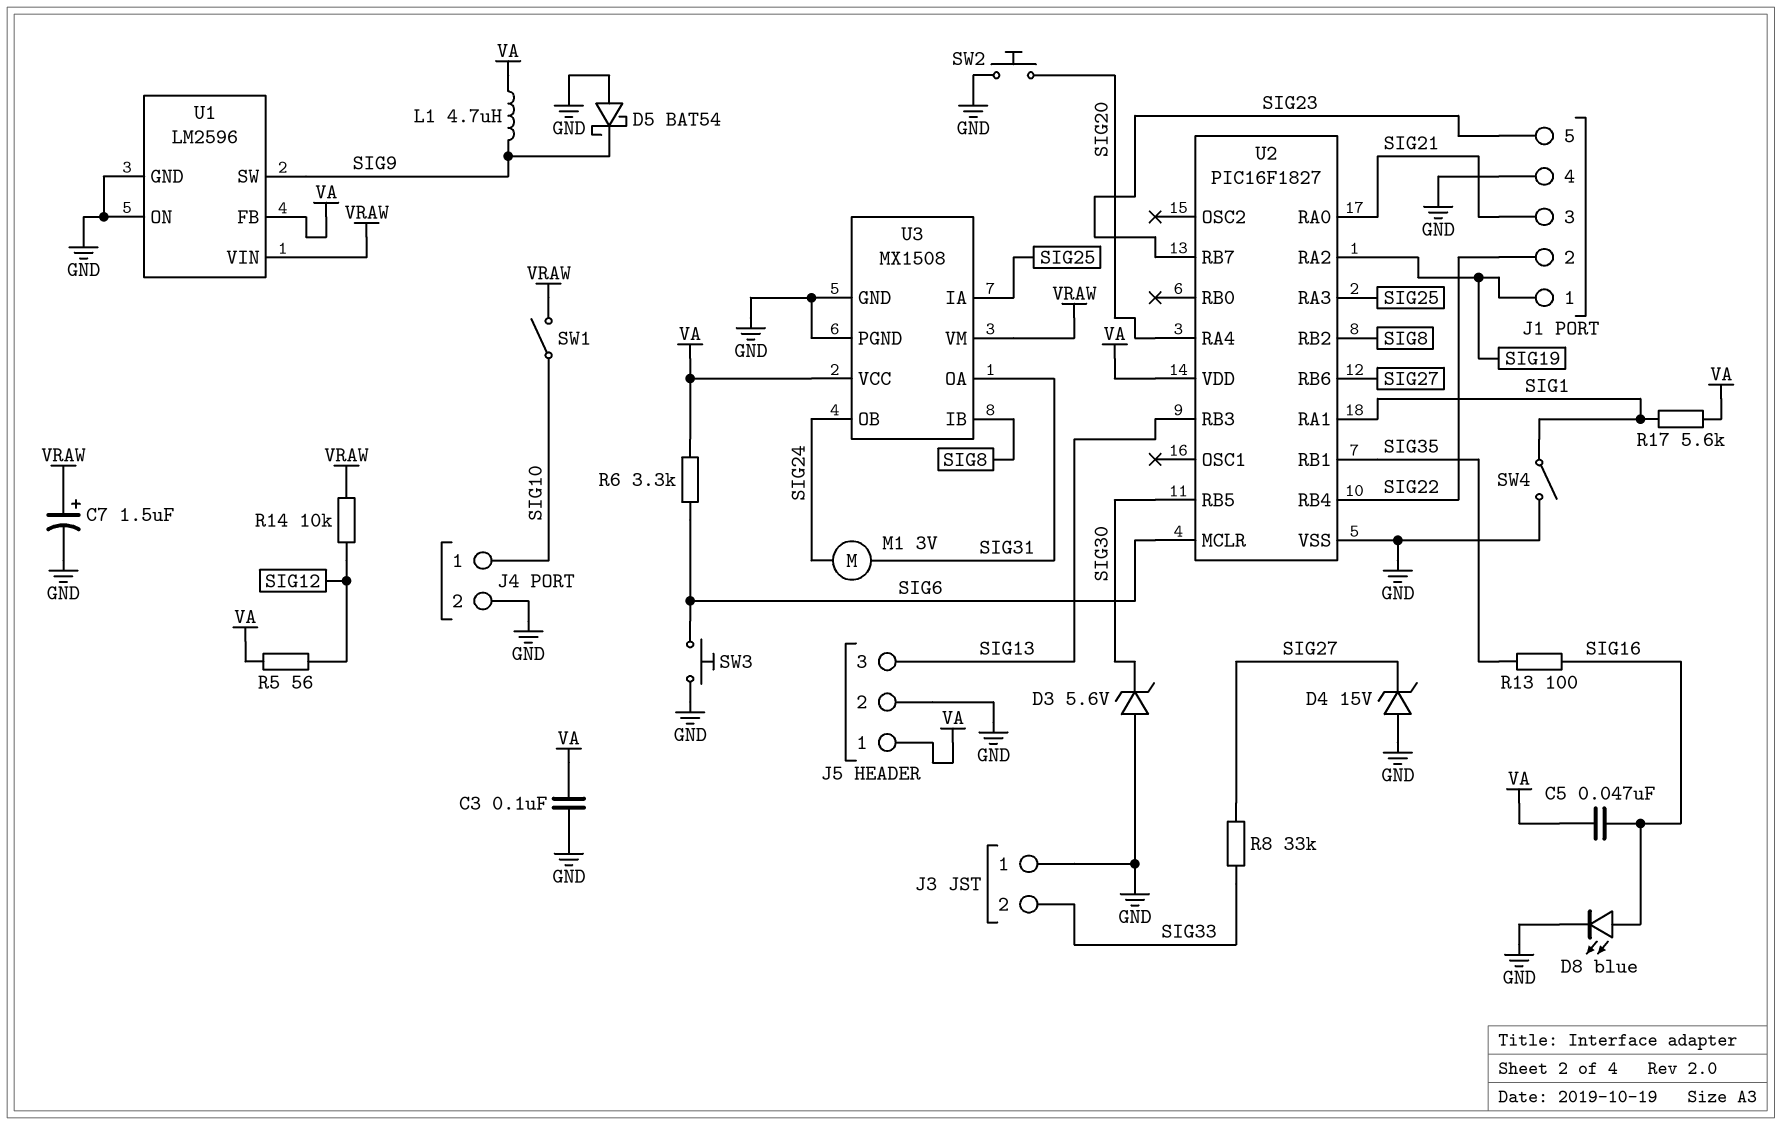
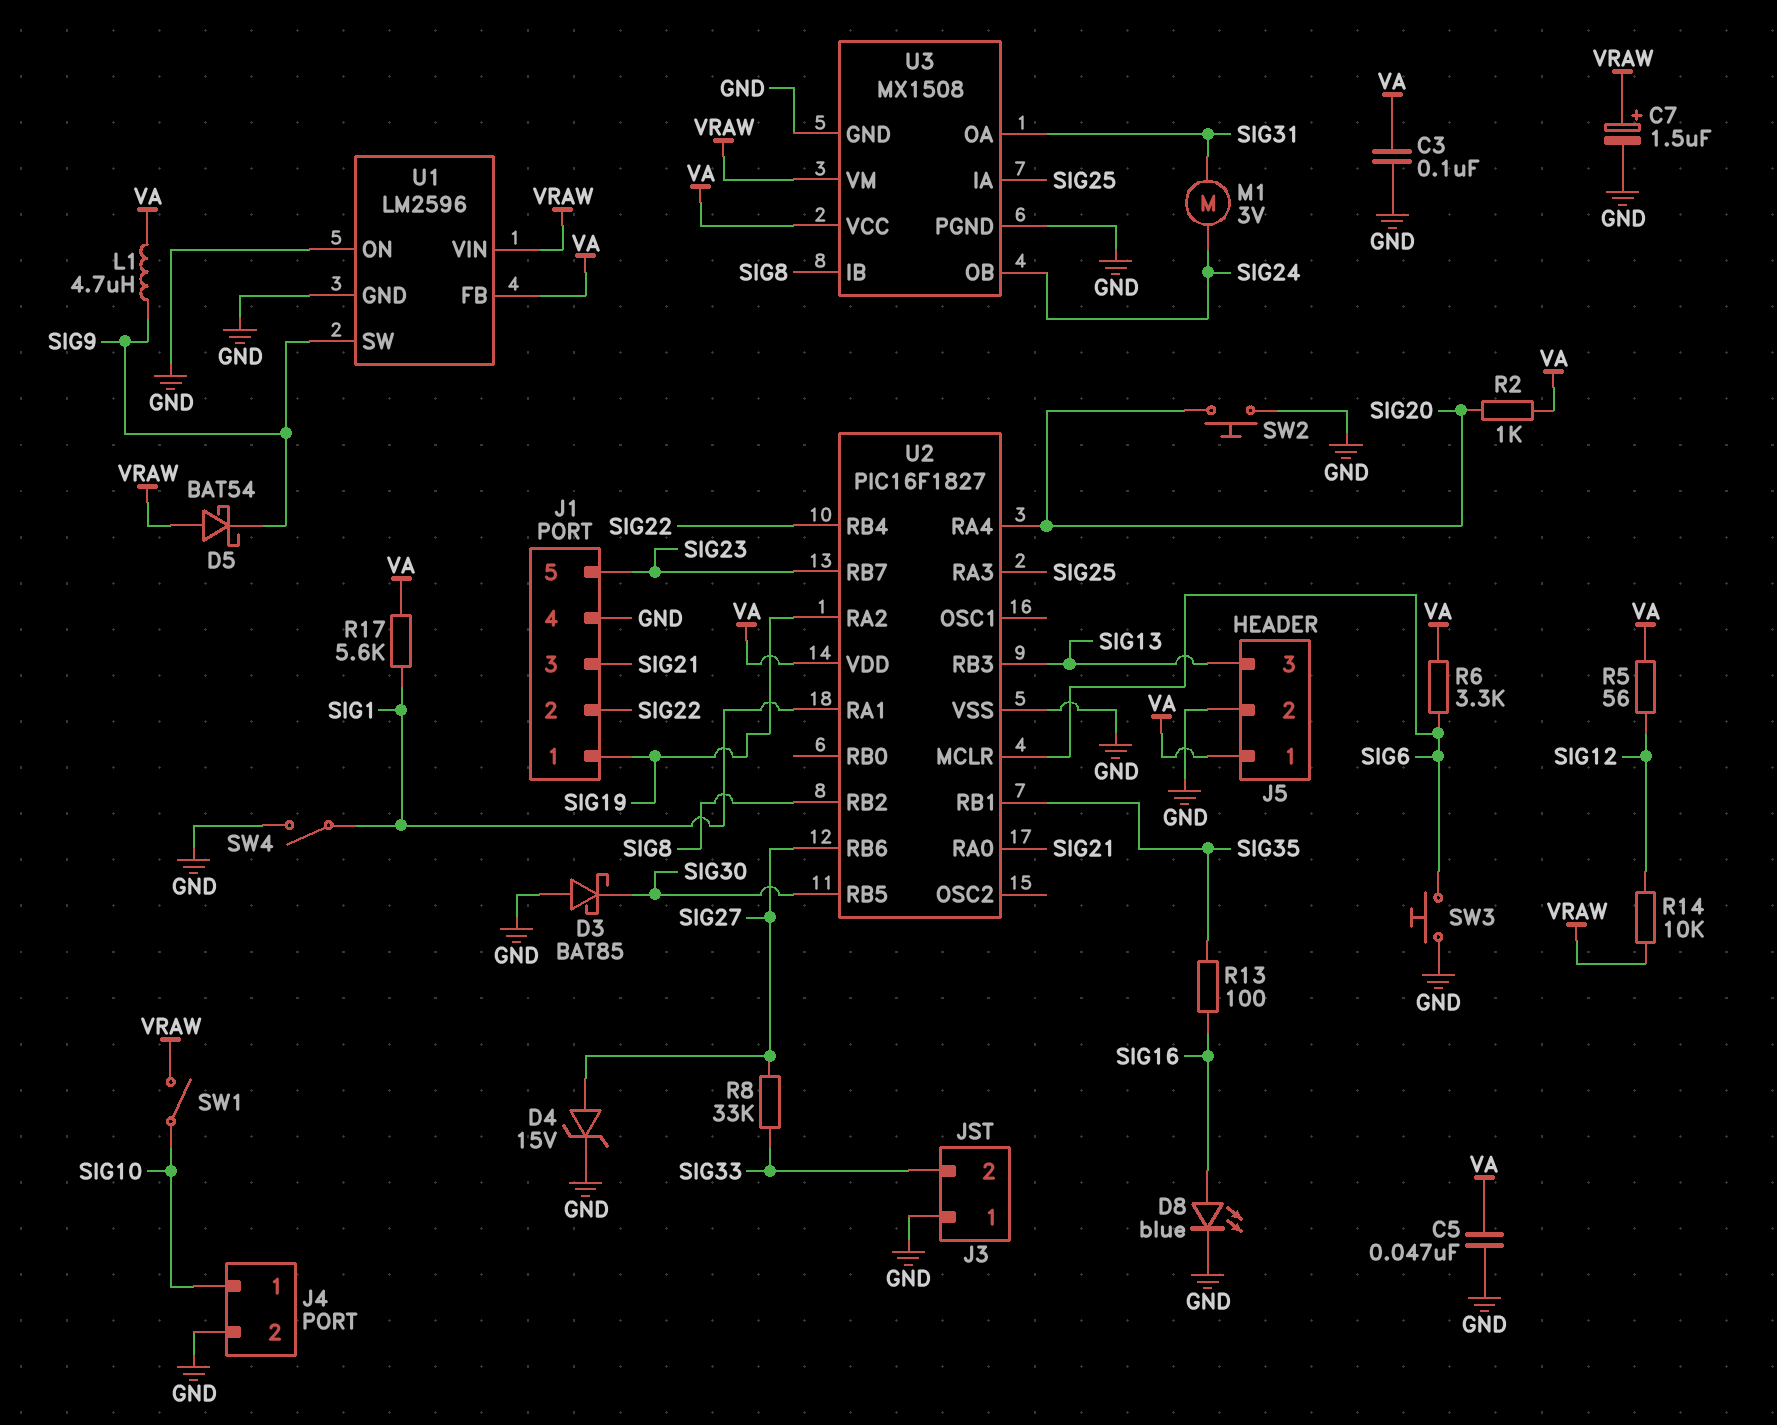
C5: 47nF (SIG16, VA) -> 47nF (GND, VA)
D3: zener 5.6V (A GND, K SIG30) -> schottky BAT85 (A GND, K SIG30)
D4: zener 15V (A GND, K SIG27) -> zener 15V (A SIG27, K GND)
D5: schottky BAT54 (A GND, K SIG9) -> schottky BAT54 (A VRAW, K SIG9)
R2: none -> 1k (SIG20, VA)

